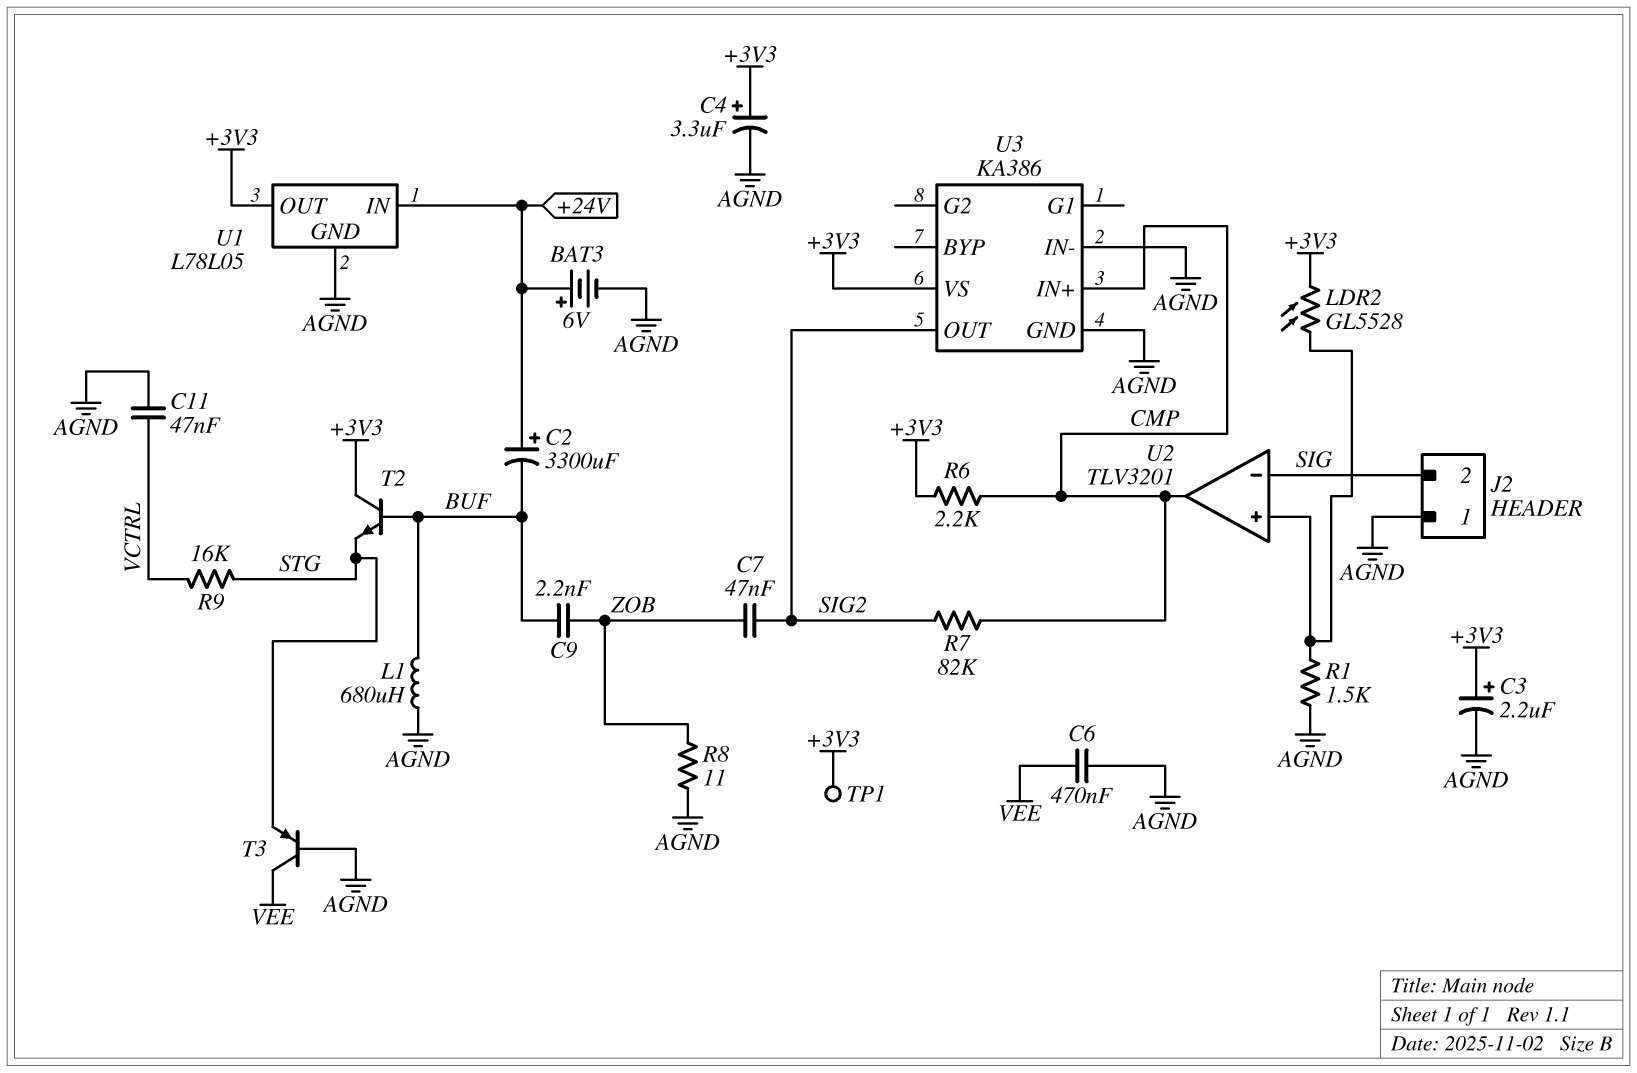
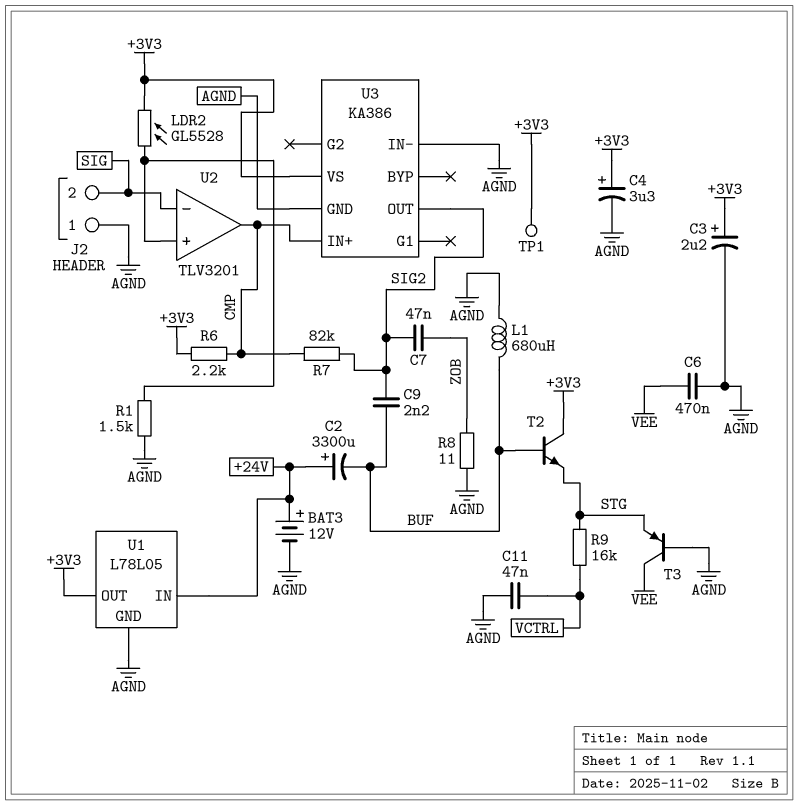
BAT3: 6V (plus +24V, minus AGND) -> 12V (plus +24V, minus AGND)
C9: 2.2nF (BUF, ZOB) -> 2.2nF (BUF, SIG2)

